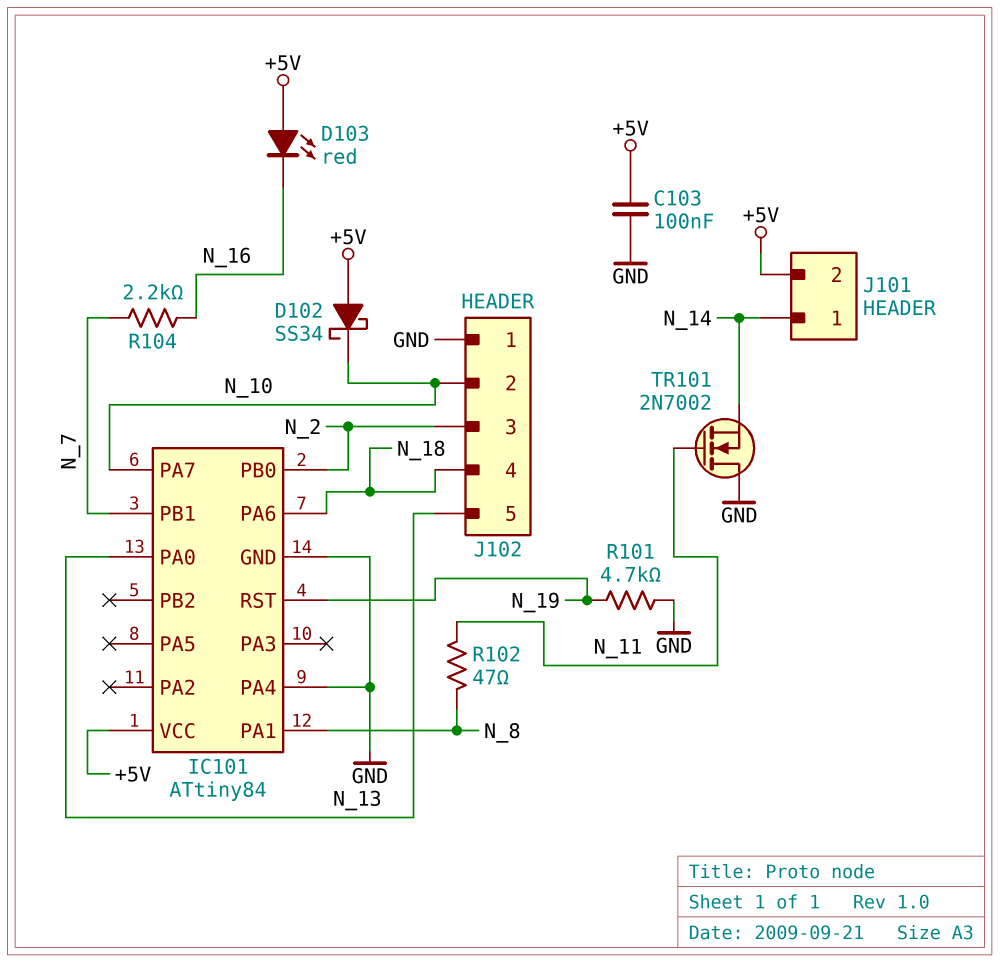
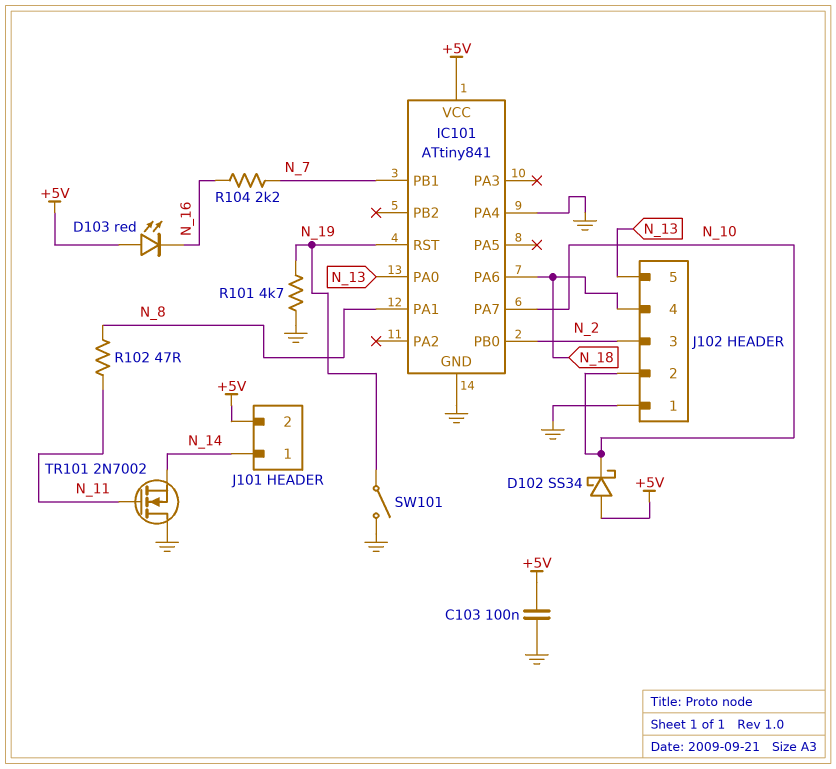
IC101: ATtiny84 -> ATtiny841
SW101: none -> switch (GND, N_19)

